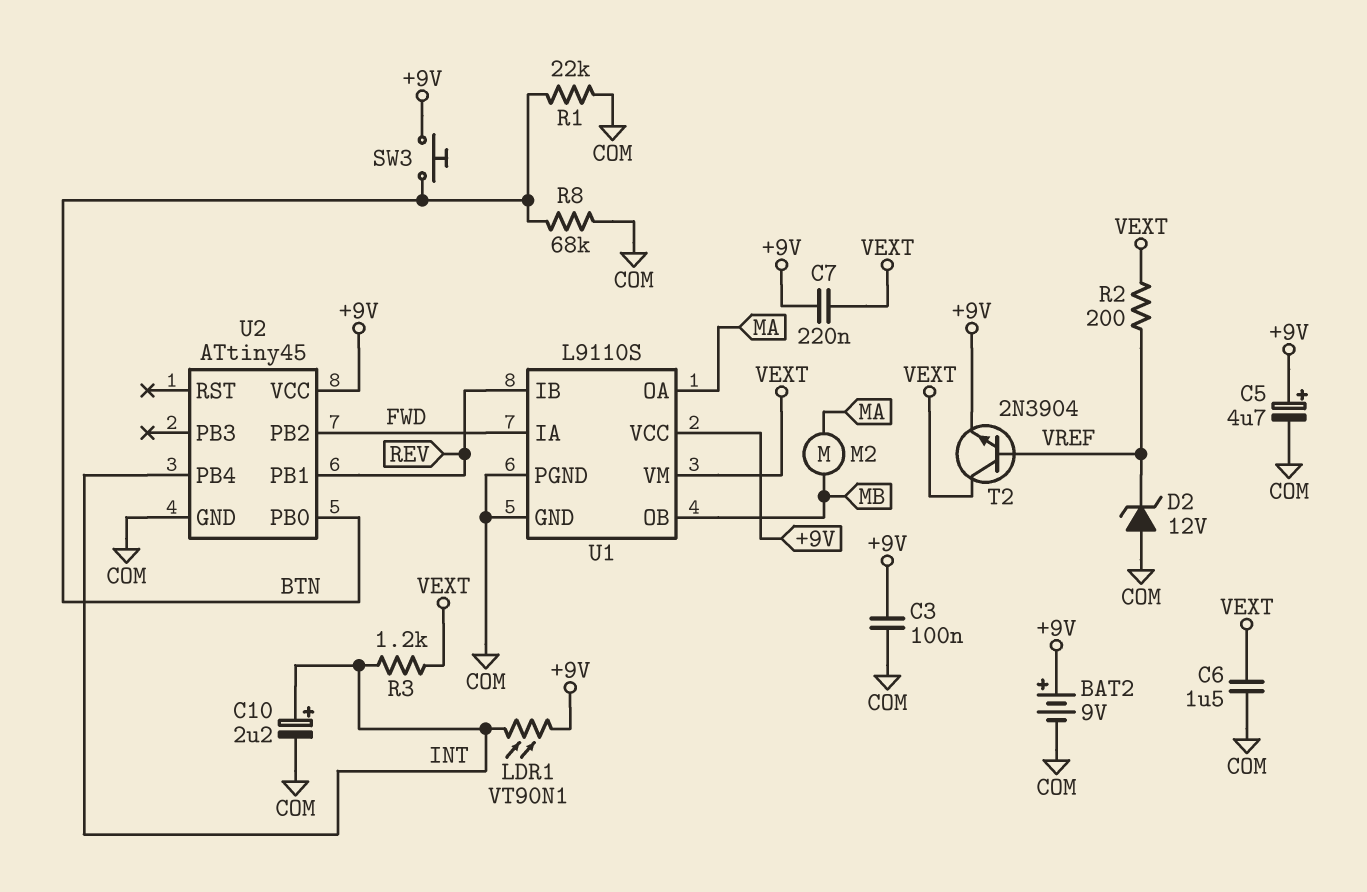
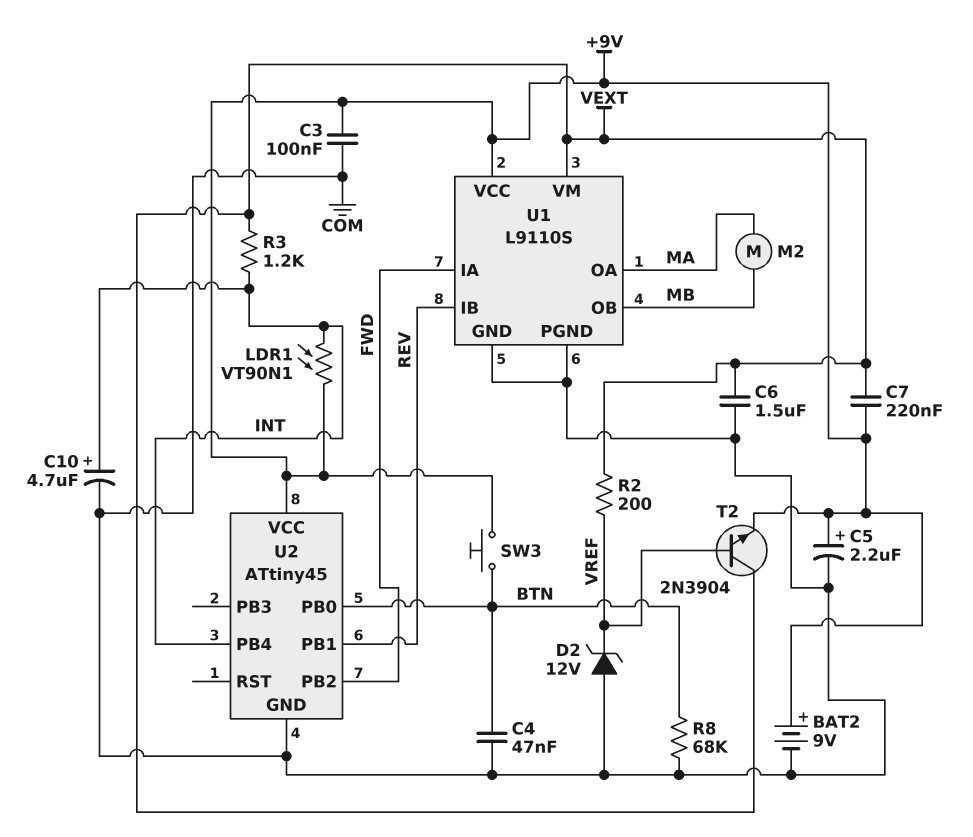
C4: none -> 47nF (BTN, COM)
C5: 4.7uF (plus +9V, minus COM) -> 2.2uF (plus +9V, minus COM)
C10: 2.2uF (plus INT, minus COM) -> 4.7uF (plus INT, minus COM)
R1: 22k (BTN, COM) -> none

